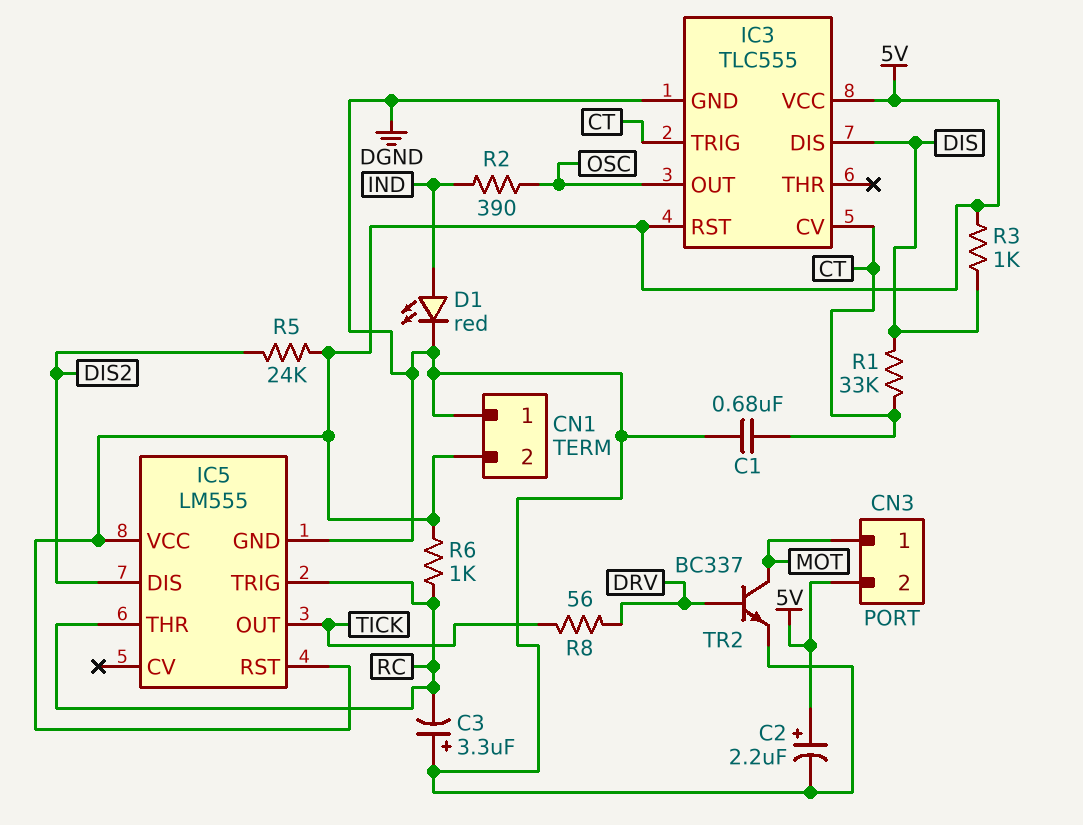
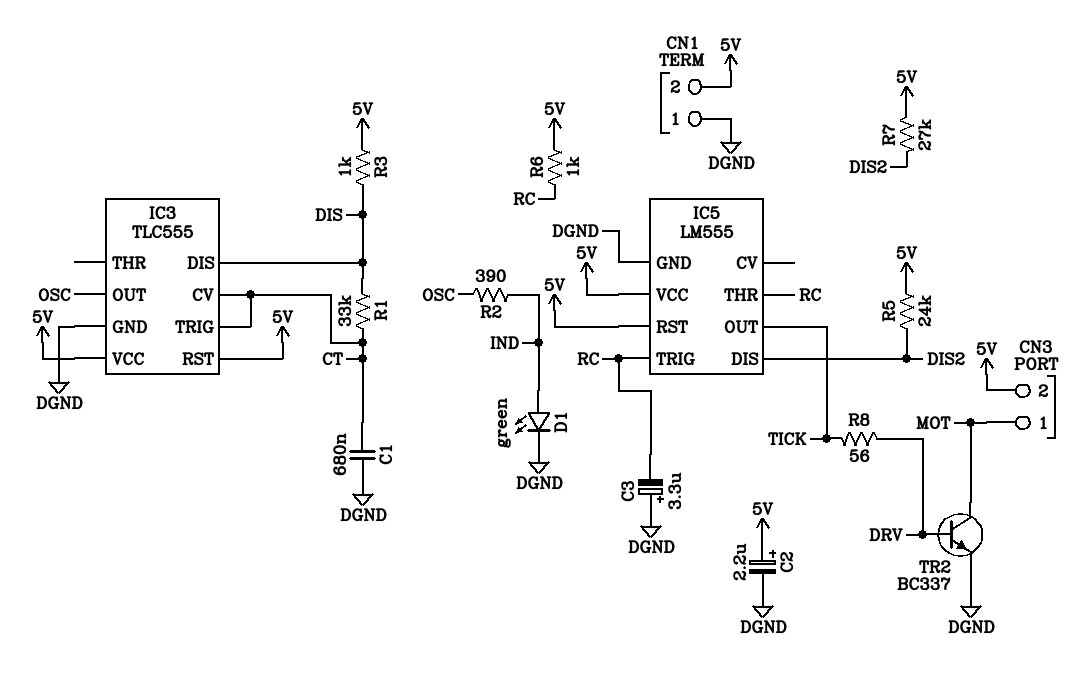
D1: LED red (A IND, K DGND) -> LED green (A IND, K DGND)
R7: none -> 27k (5V, DIS2)

